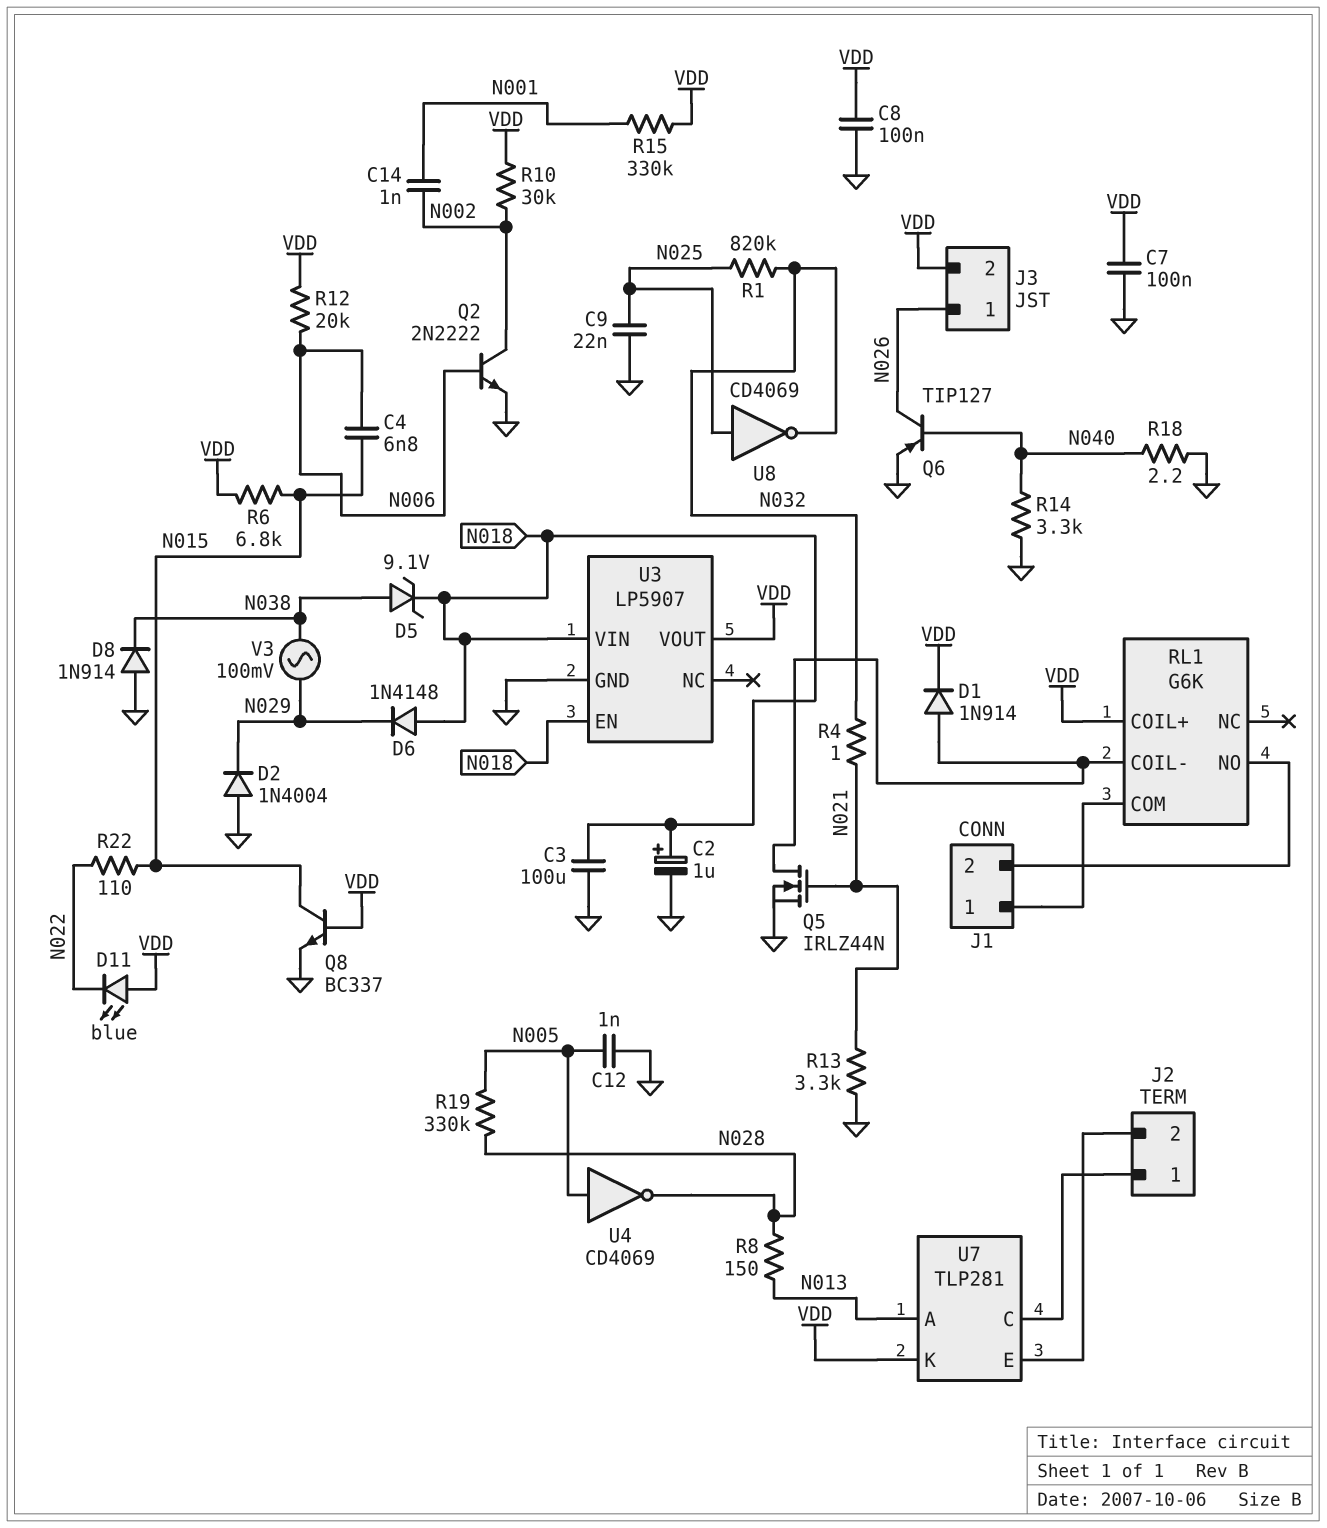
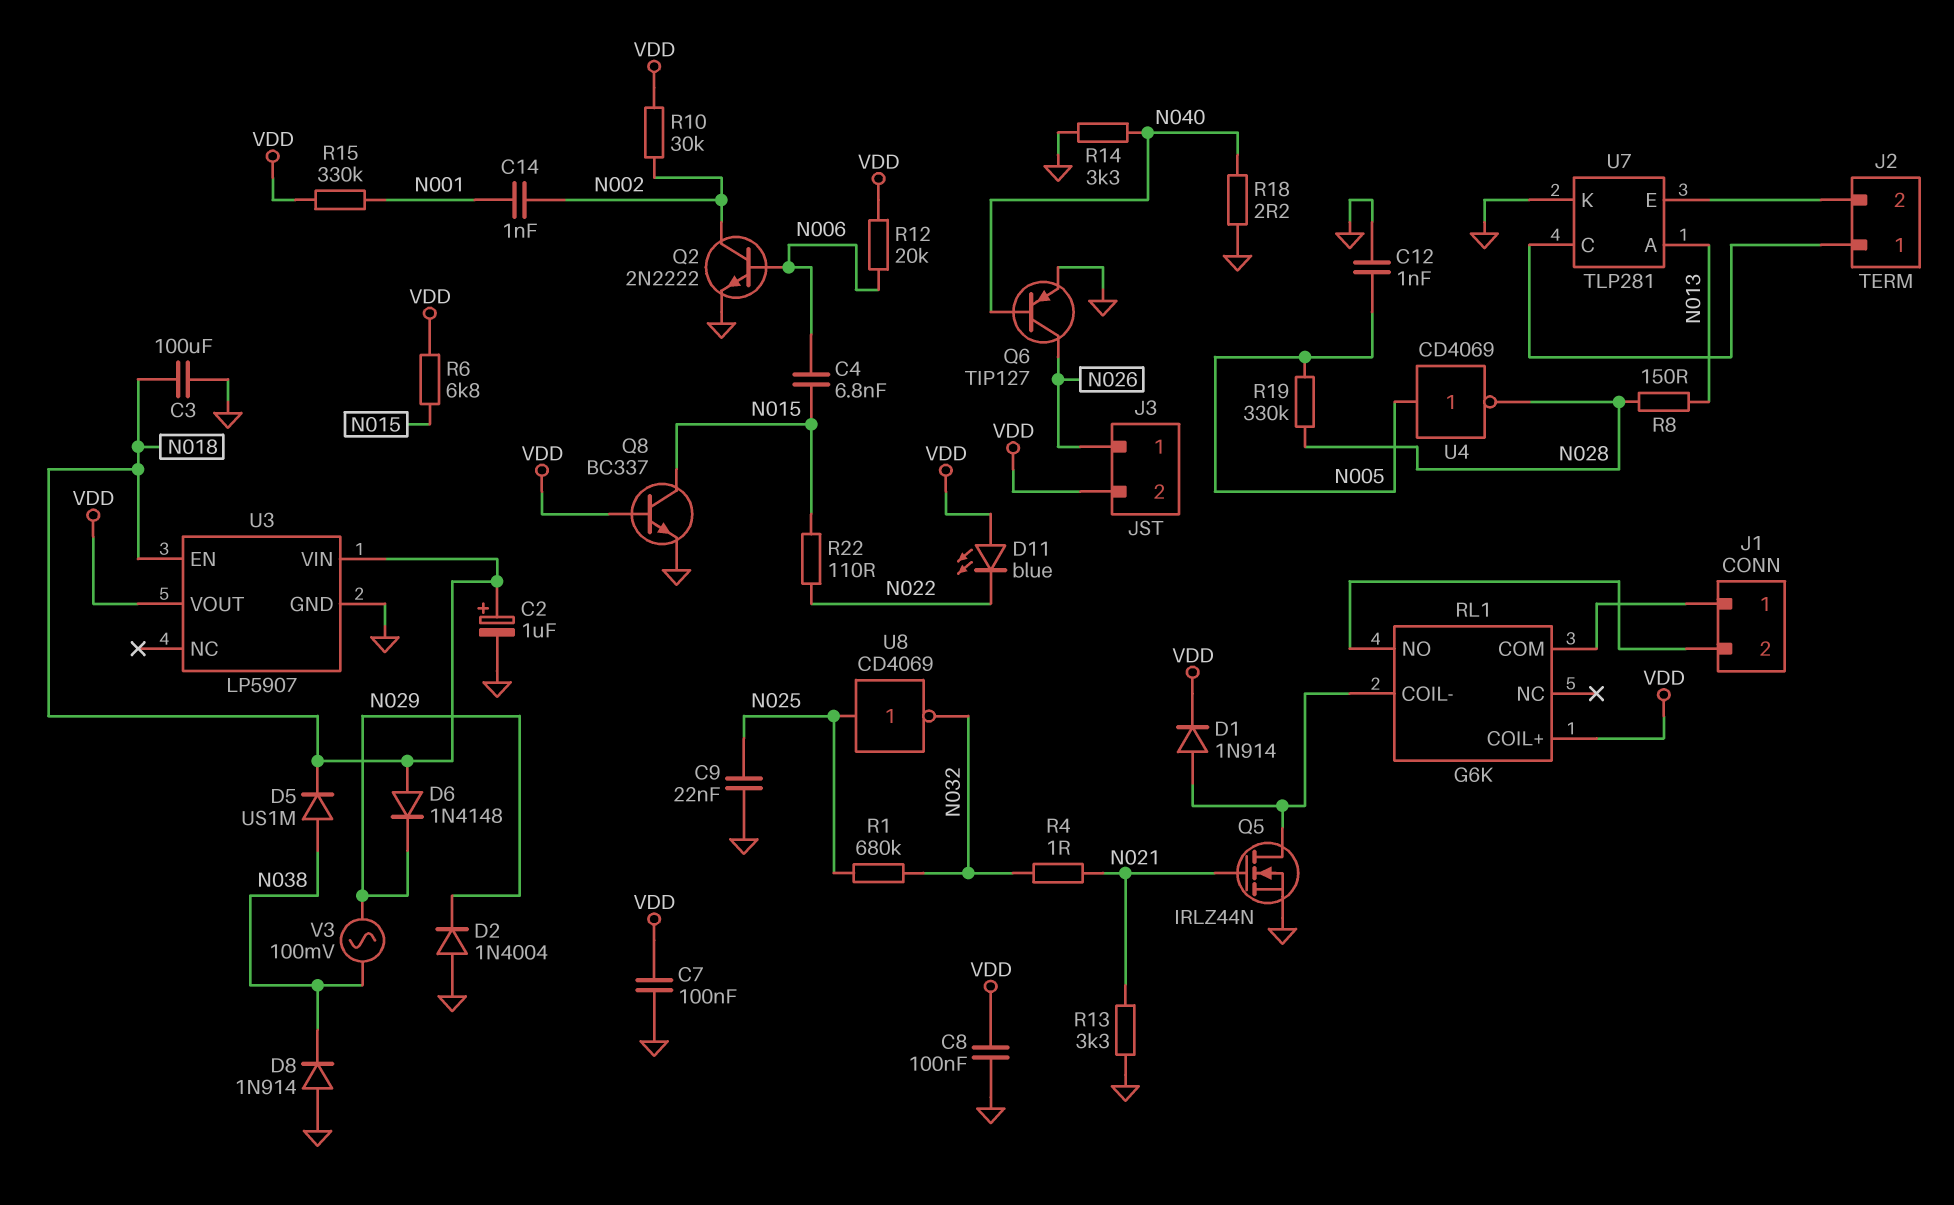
D5: zener 9.1V (A N038, K N018) -> diode US1M (A N038, K N018)
R1: 820k (N025, N032) -> 680k (N025, N032)
U7 pin K: VDD -> GND

